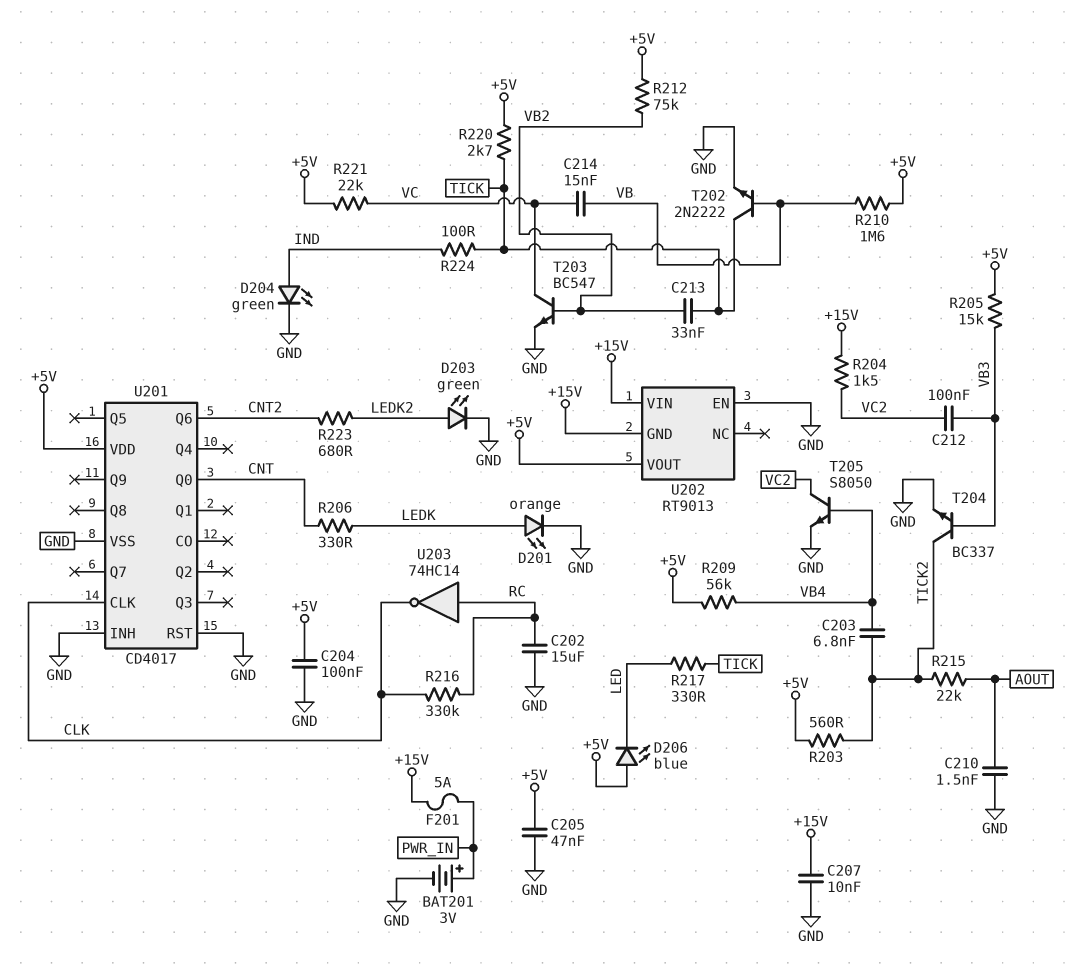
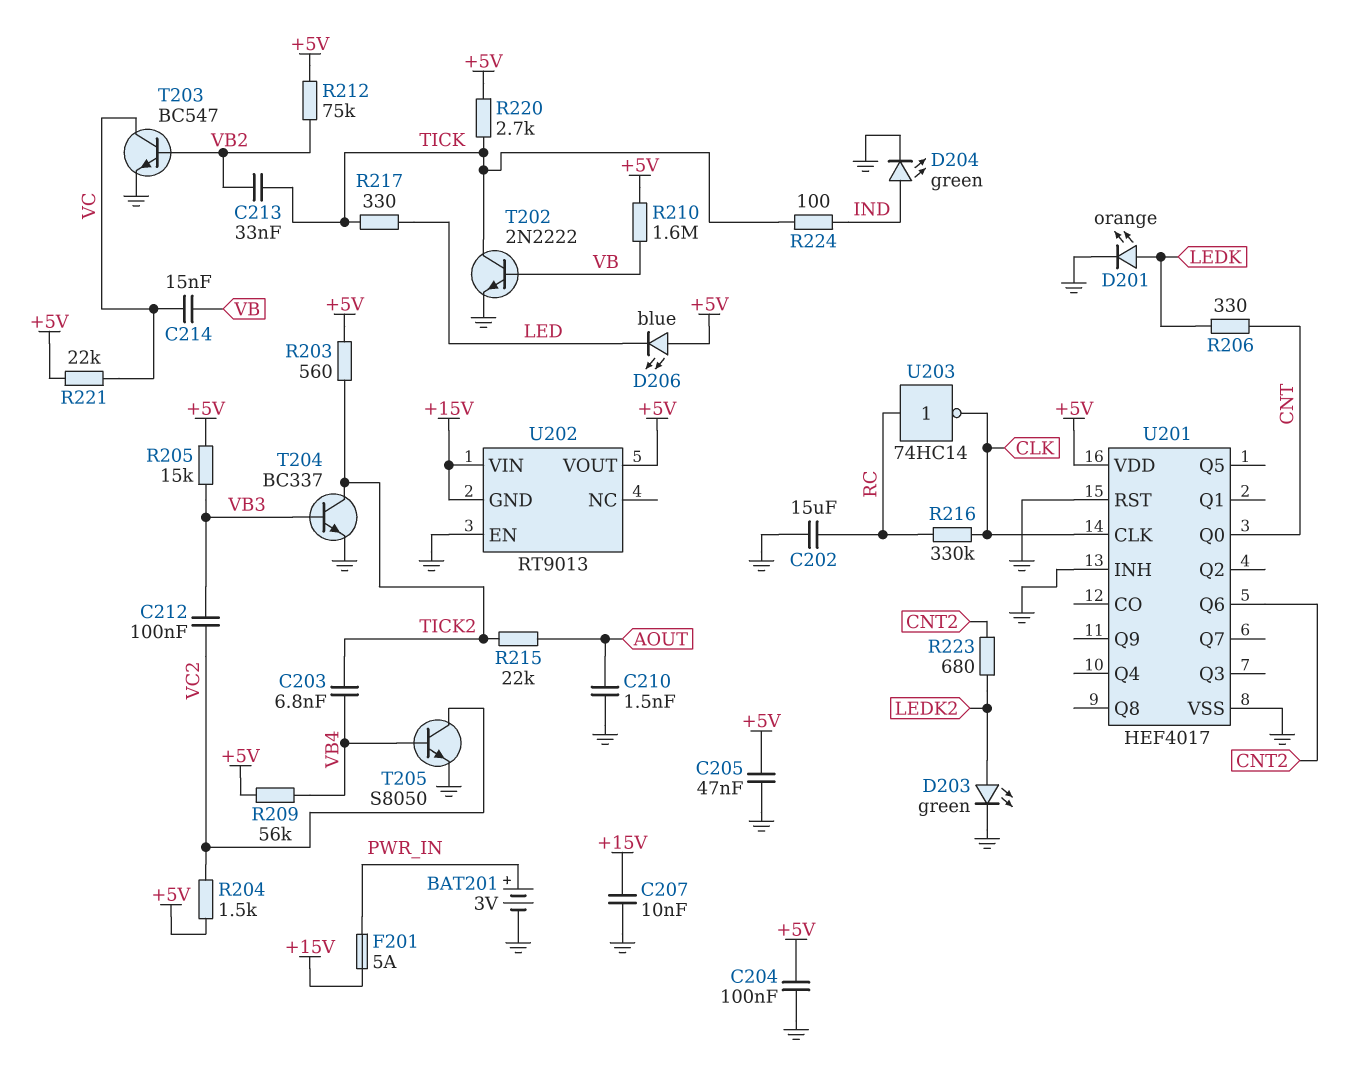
R204: 1.5k (+15V, VC2) -> 1.5k (+5V, VC2)
U201: CD4017 -> HEF4017

